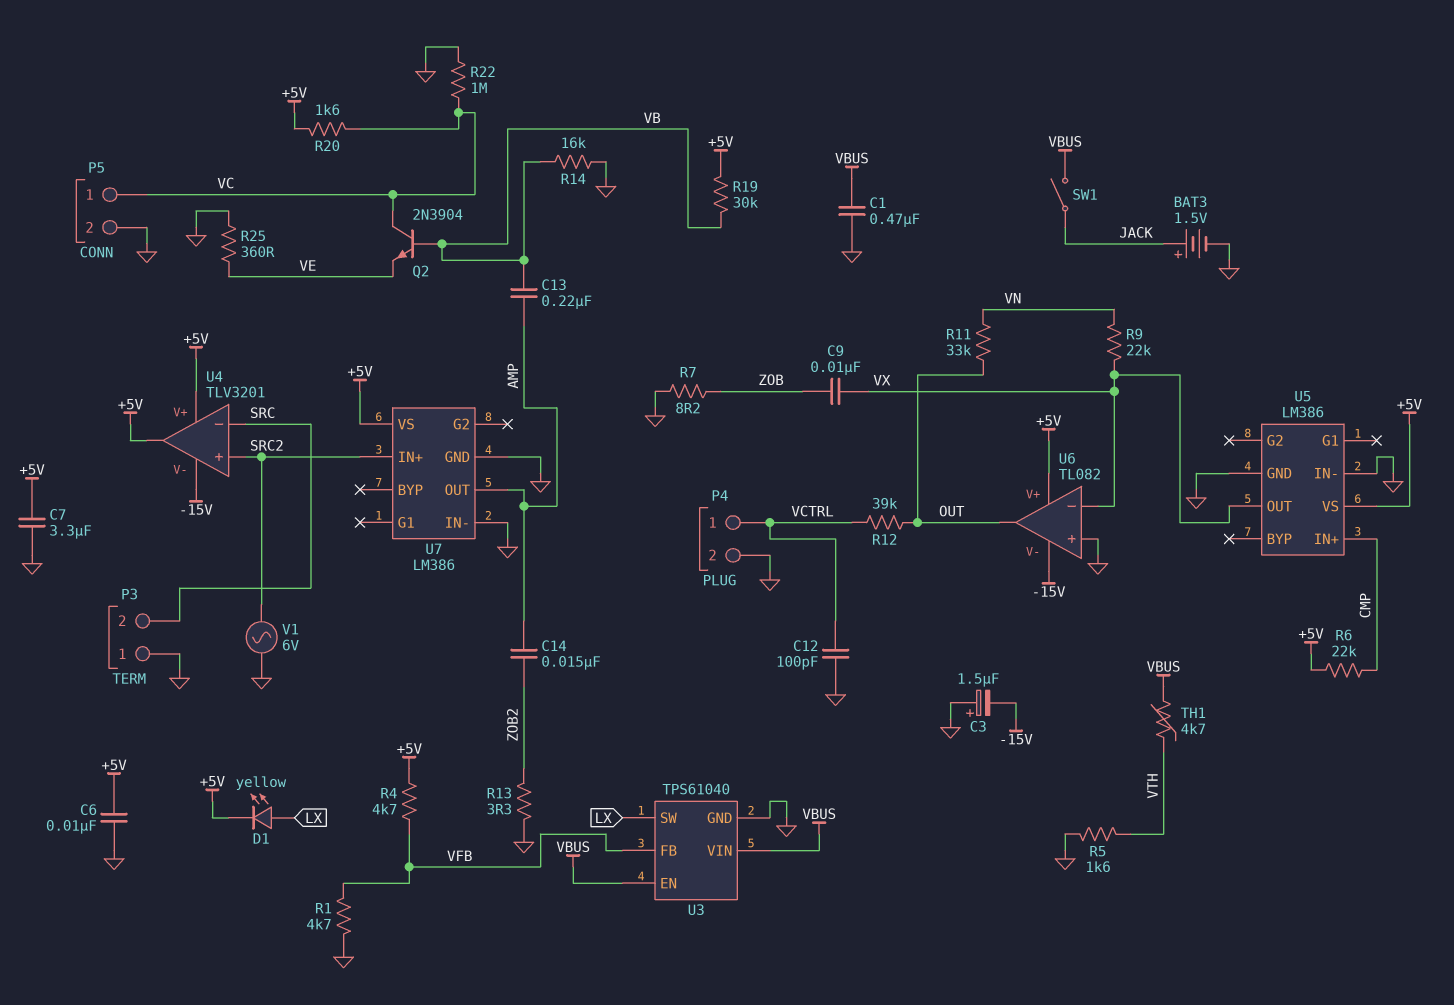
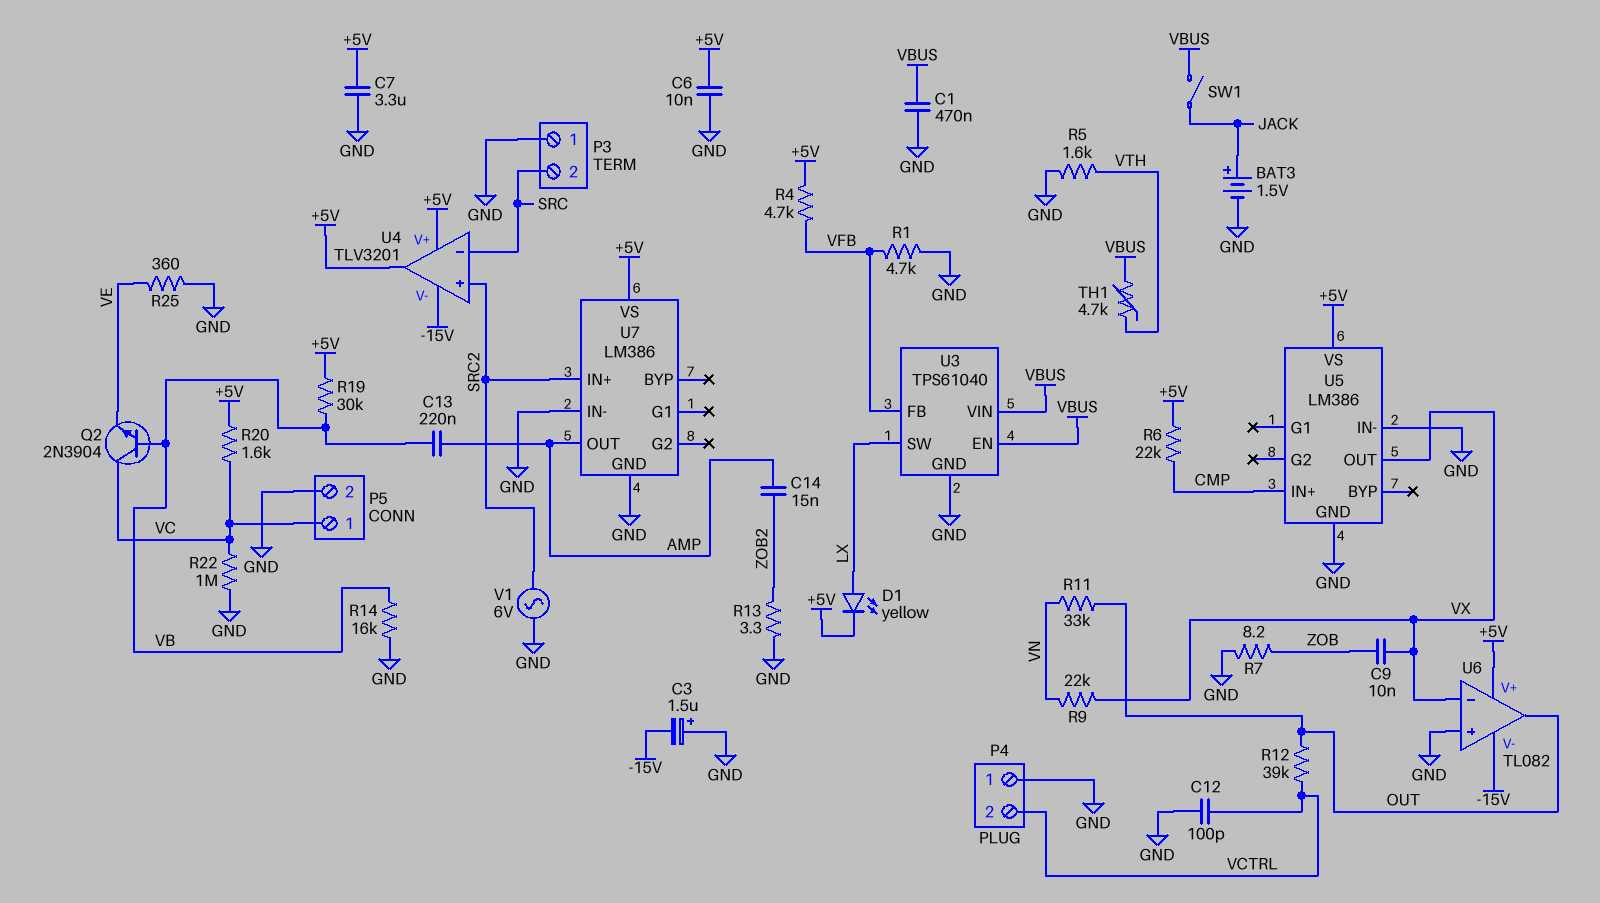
P4 pin 1: VCTRL -> GND
P4 pin 2: GND -> VCTRL

